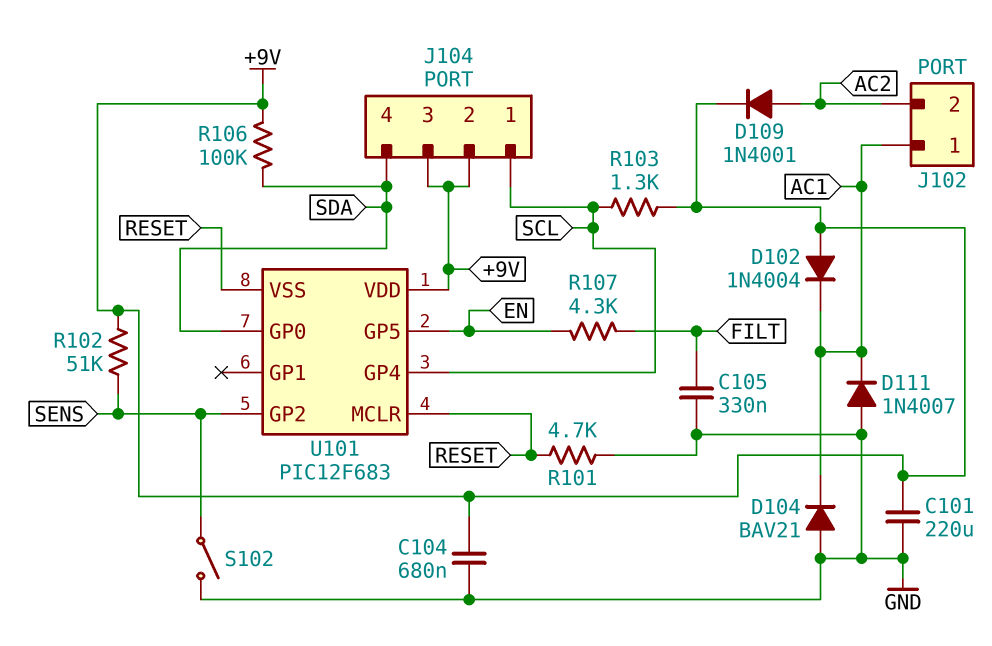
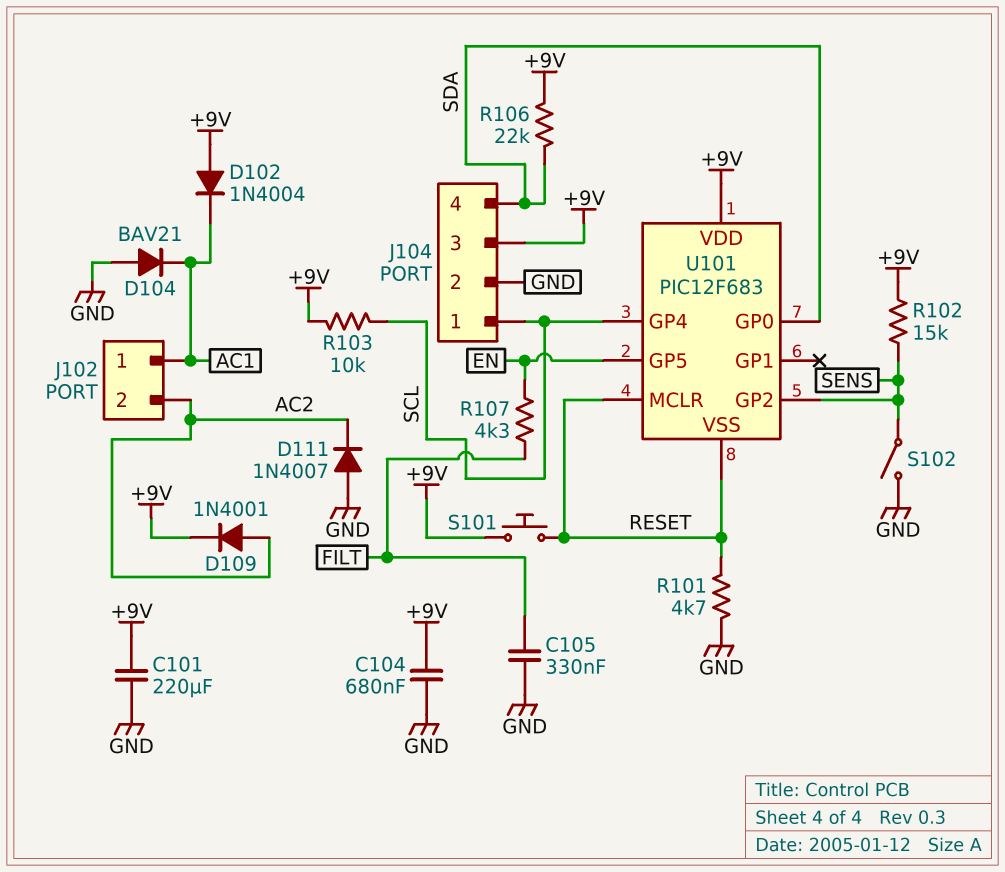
D111: diode 1N4007 (A GND, K AC1) -> diode 1N4007 (A GND, K AC2)
J104 pin 2: +9V -> GND
R102: 51k (+9V, SENS) -> 15k (+9V, SENS)
R103: 1.3k (+9V, SCL) -> 10k (+9V, SCL)
R106: 100k (+9V, SDA) -> 22k (+9V, SDA)
S101: none -> button (+9V, RESET)

